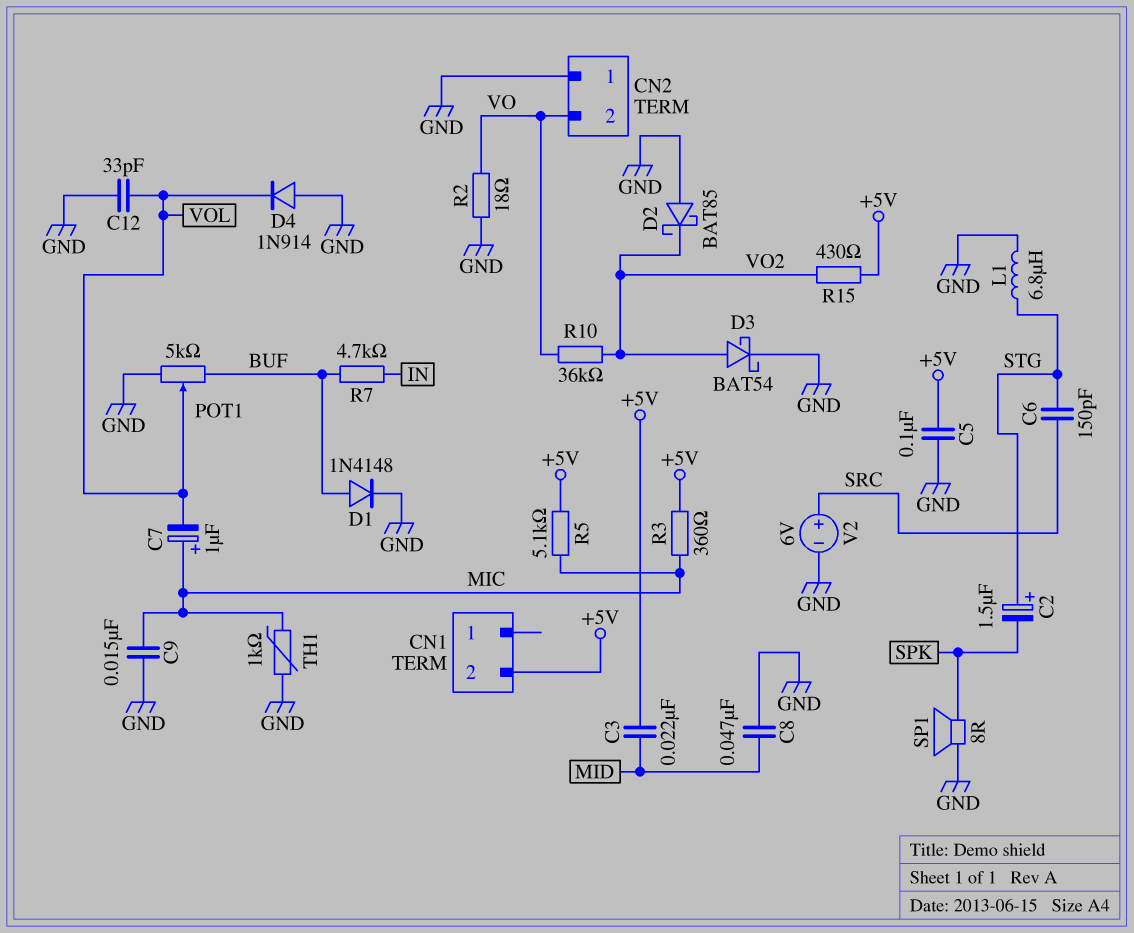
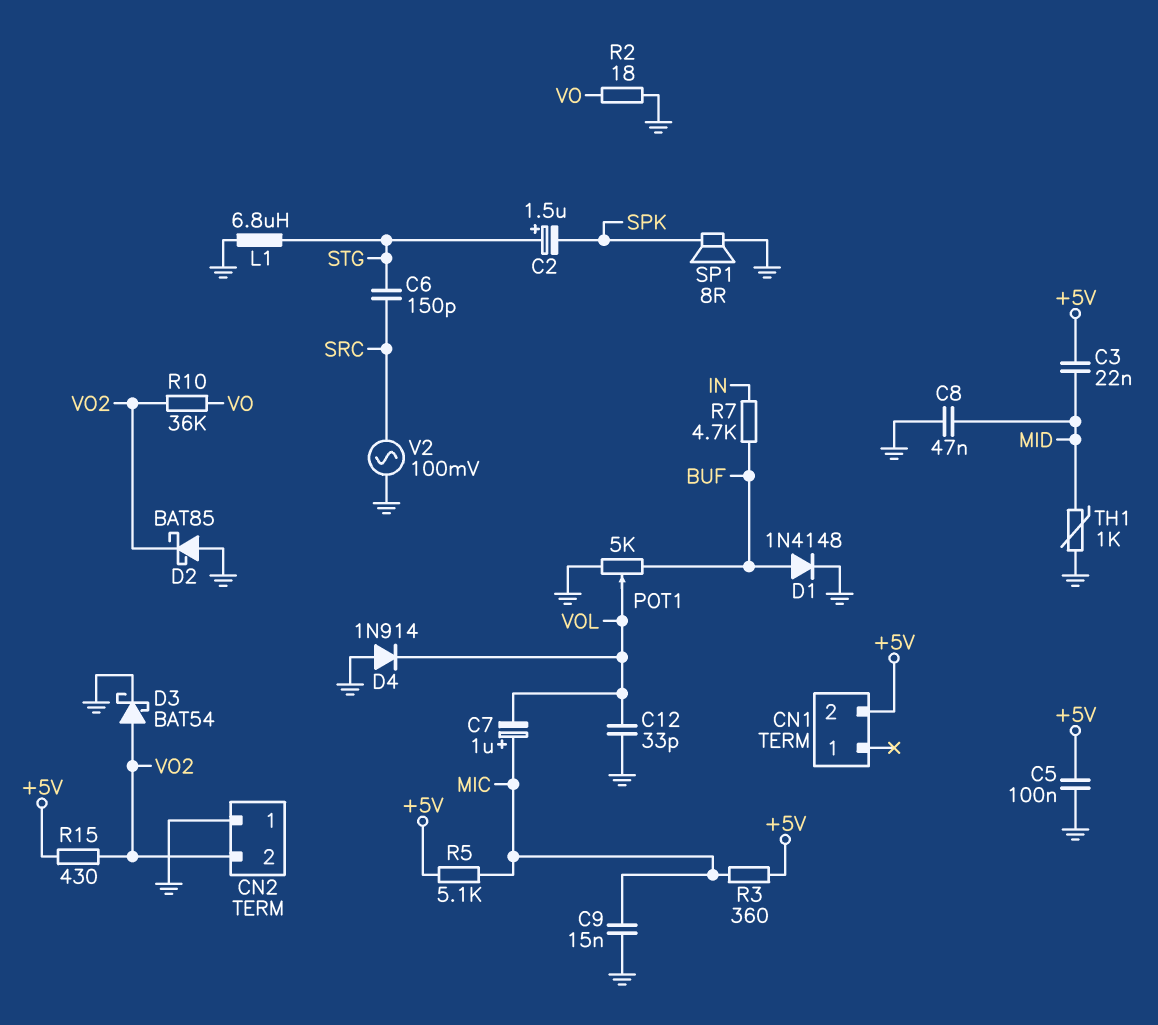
CN2 pin 2: VO -> VO2
TH1: 1k (GND, MIC) -> 1k (GND, MID)
V2: 6V (plus SRC, minus GND) -> AC 100mV (GND, SRC)

